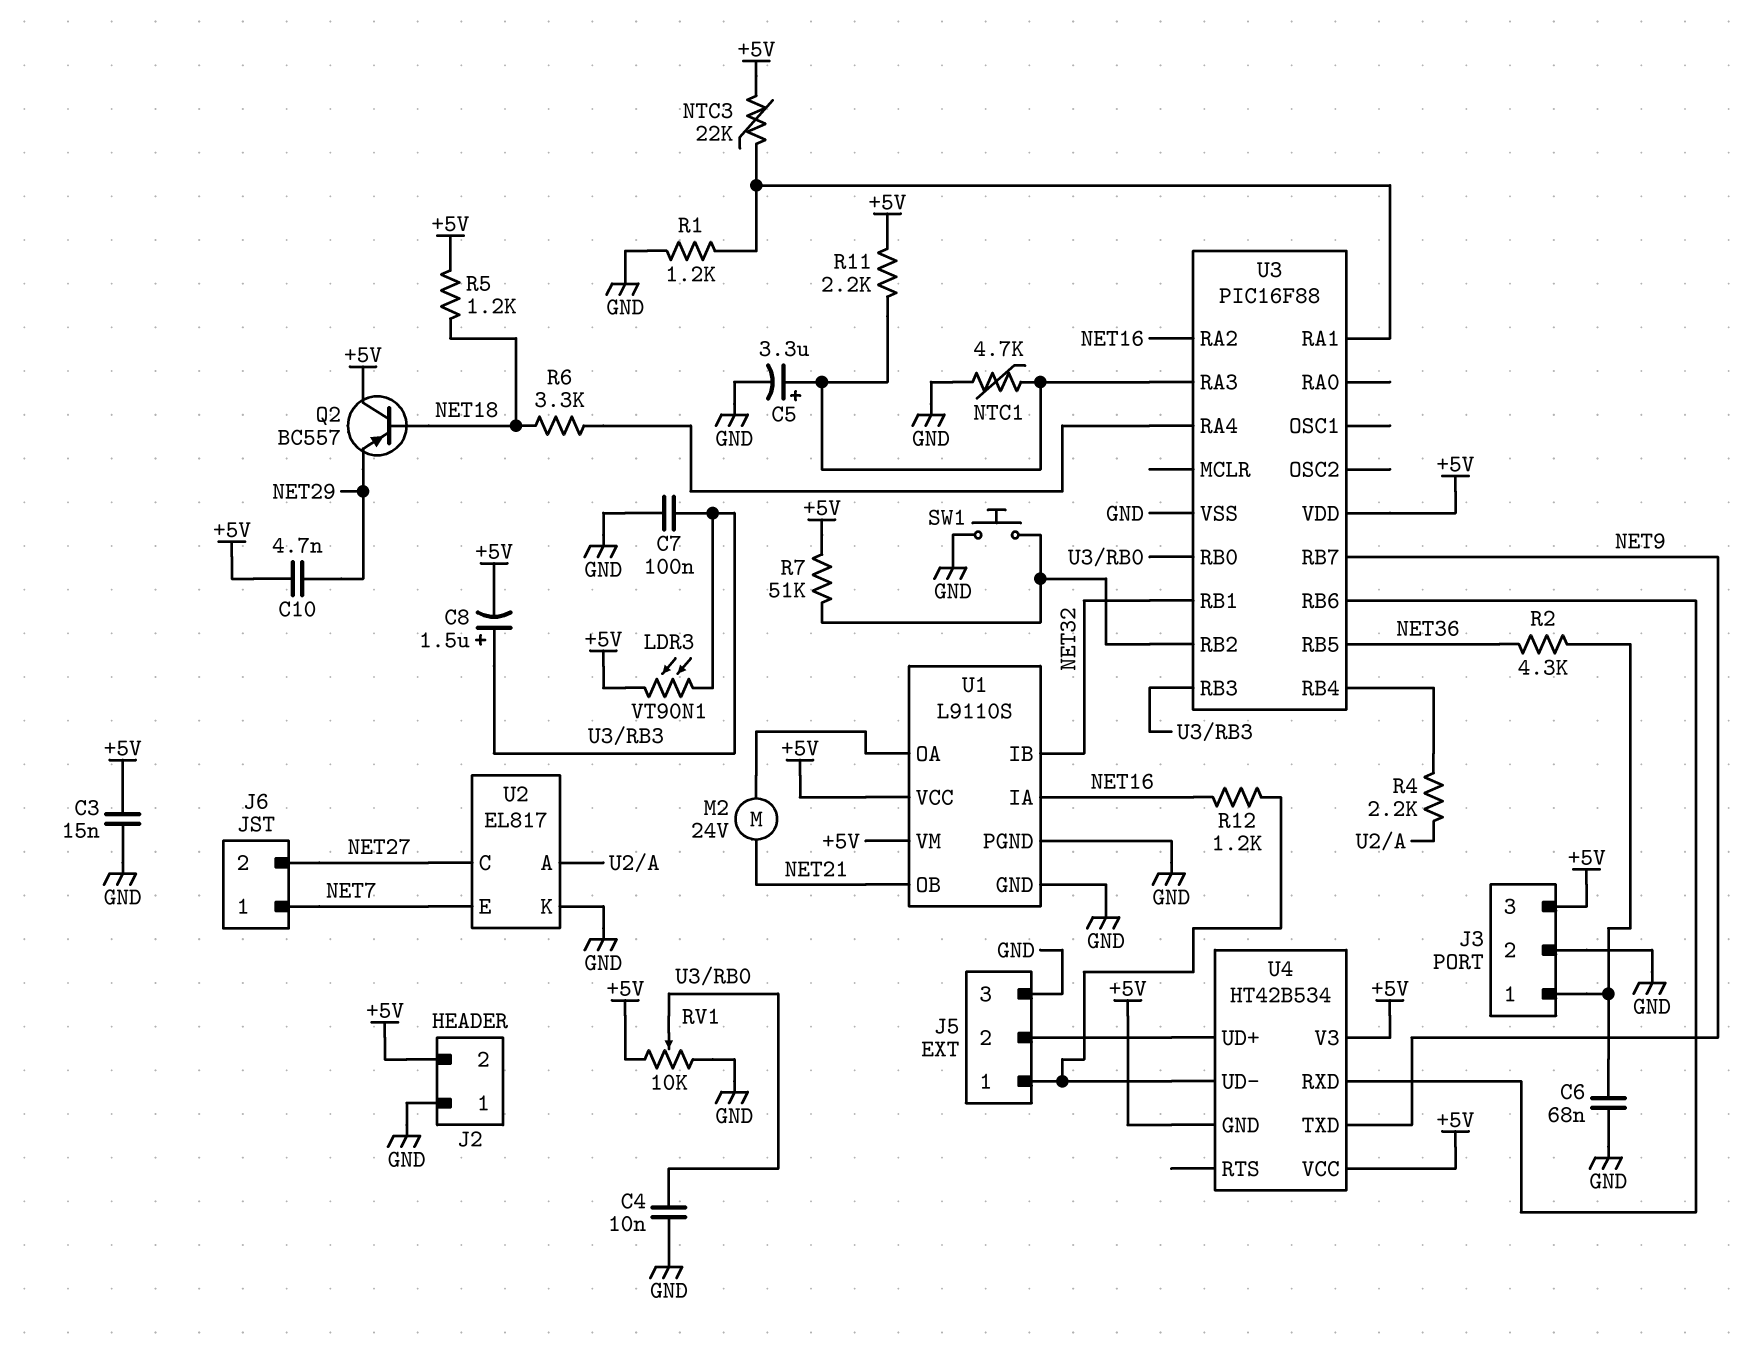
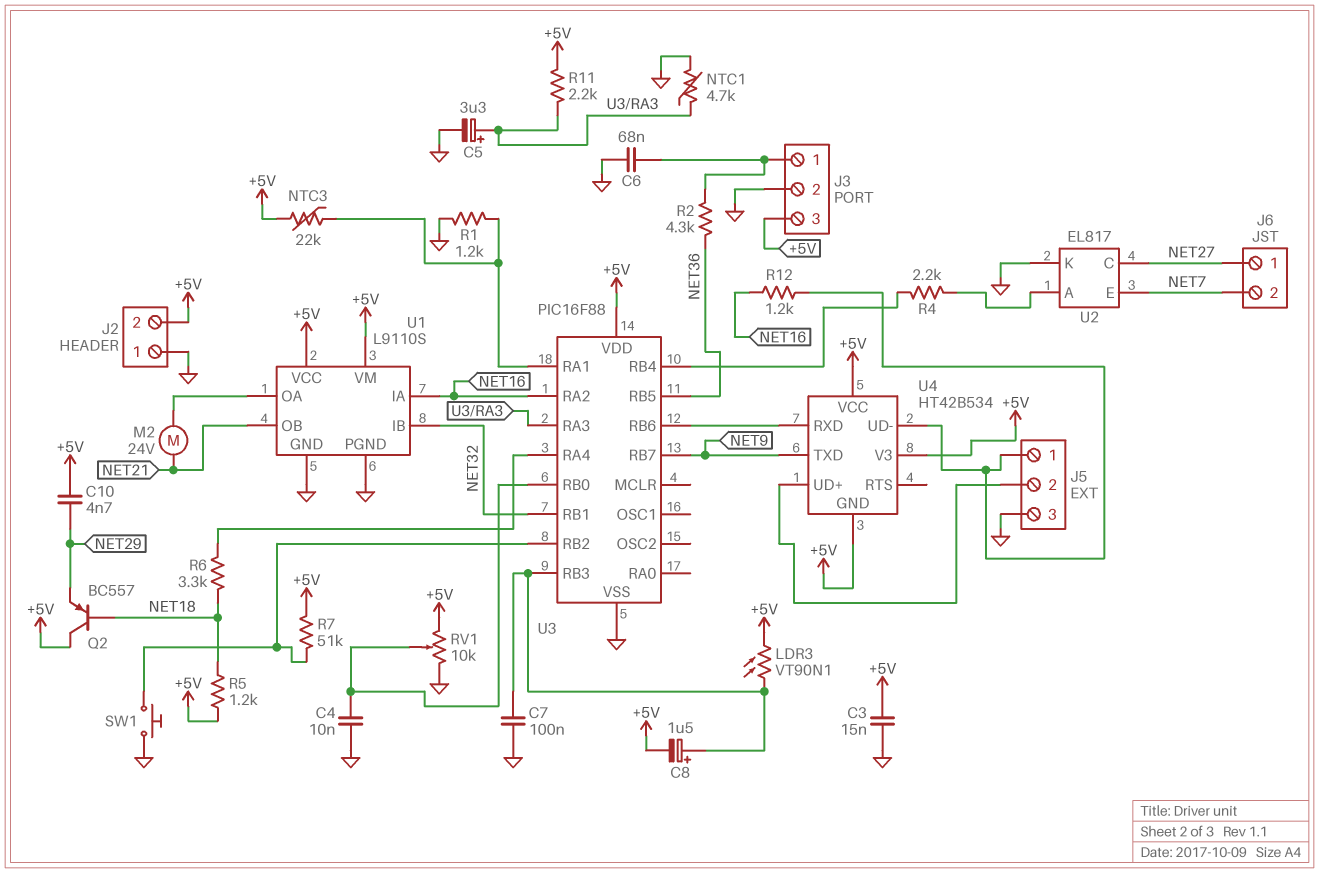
J6 pin 1: NET7 -> NET27
J6 pin 2: NET27 -> NET7

